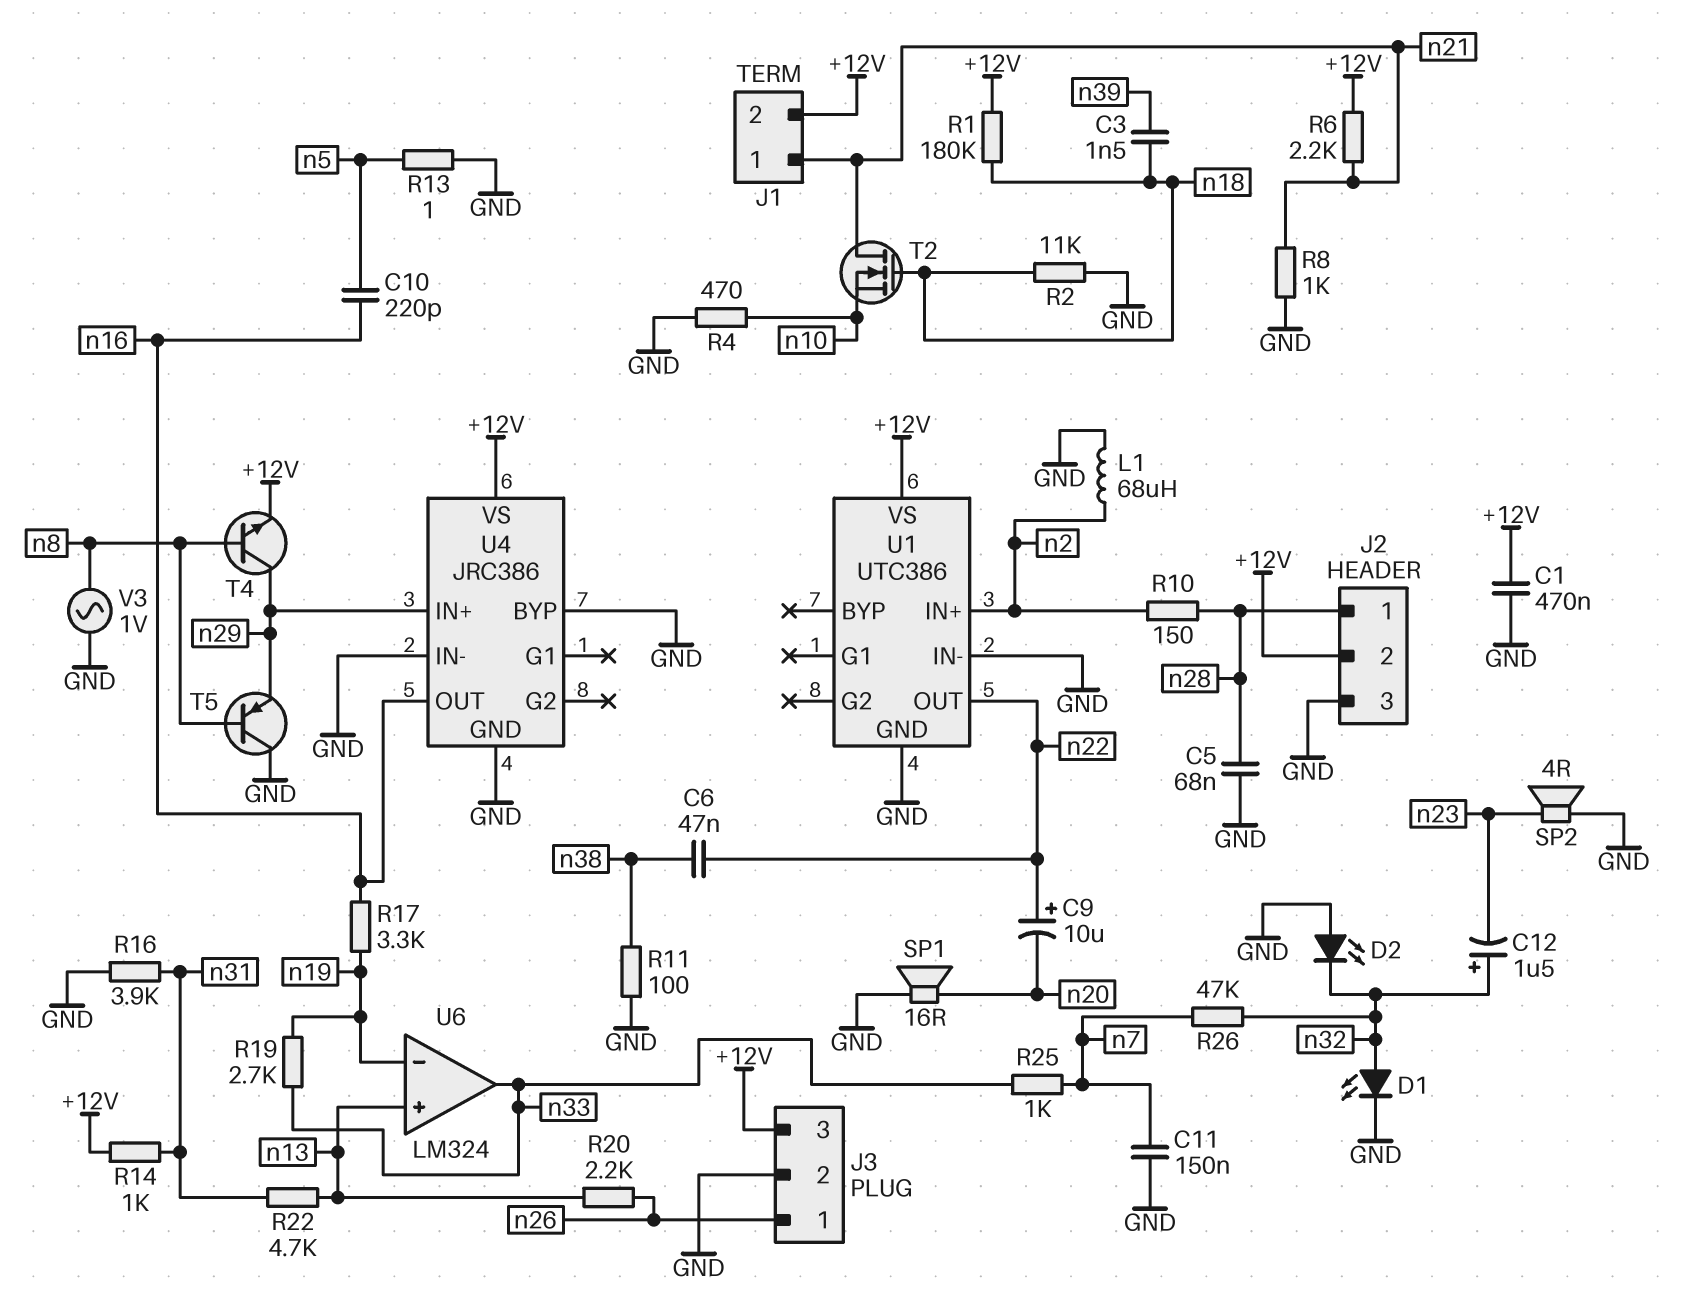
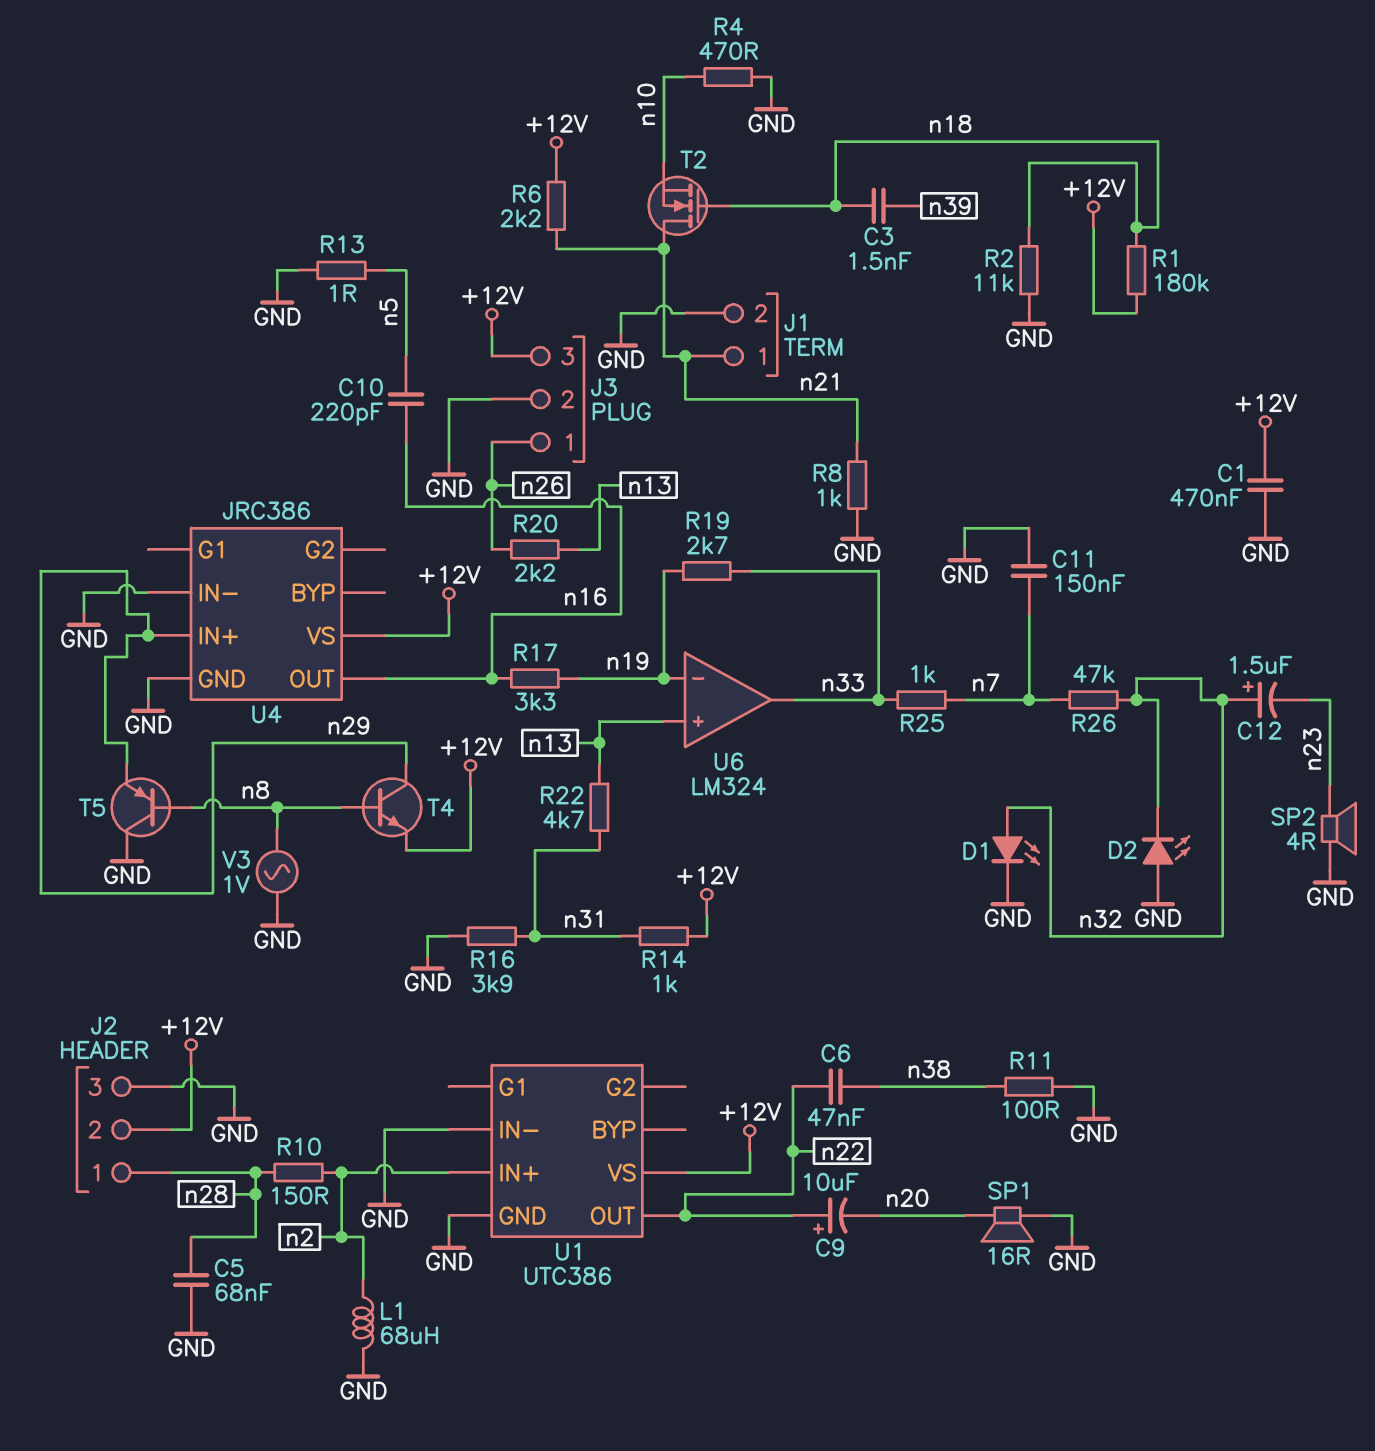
J1 pin 2: +12V -> GND
U4 pin BYP: GND -> none

